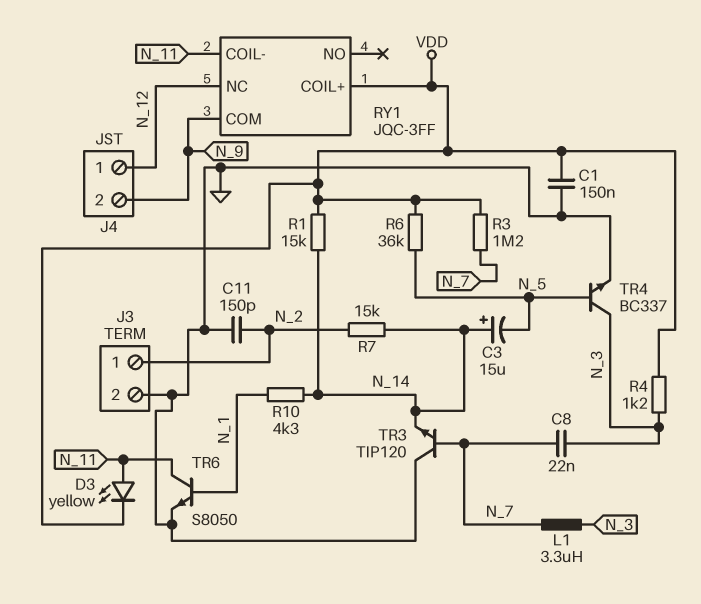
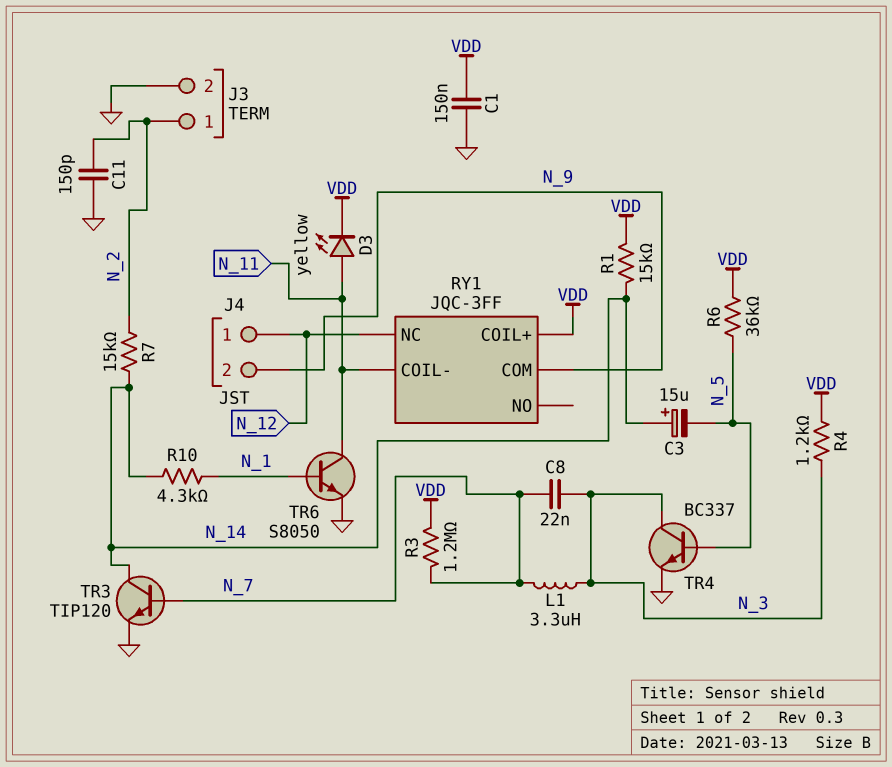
TR3: NPN TIP120 (B N_7, C GND, E N_14) -> NPN TIP120 (B N_7, C N_14, E GND)

